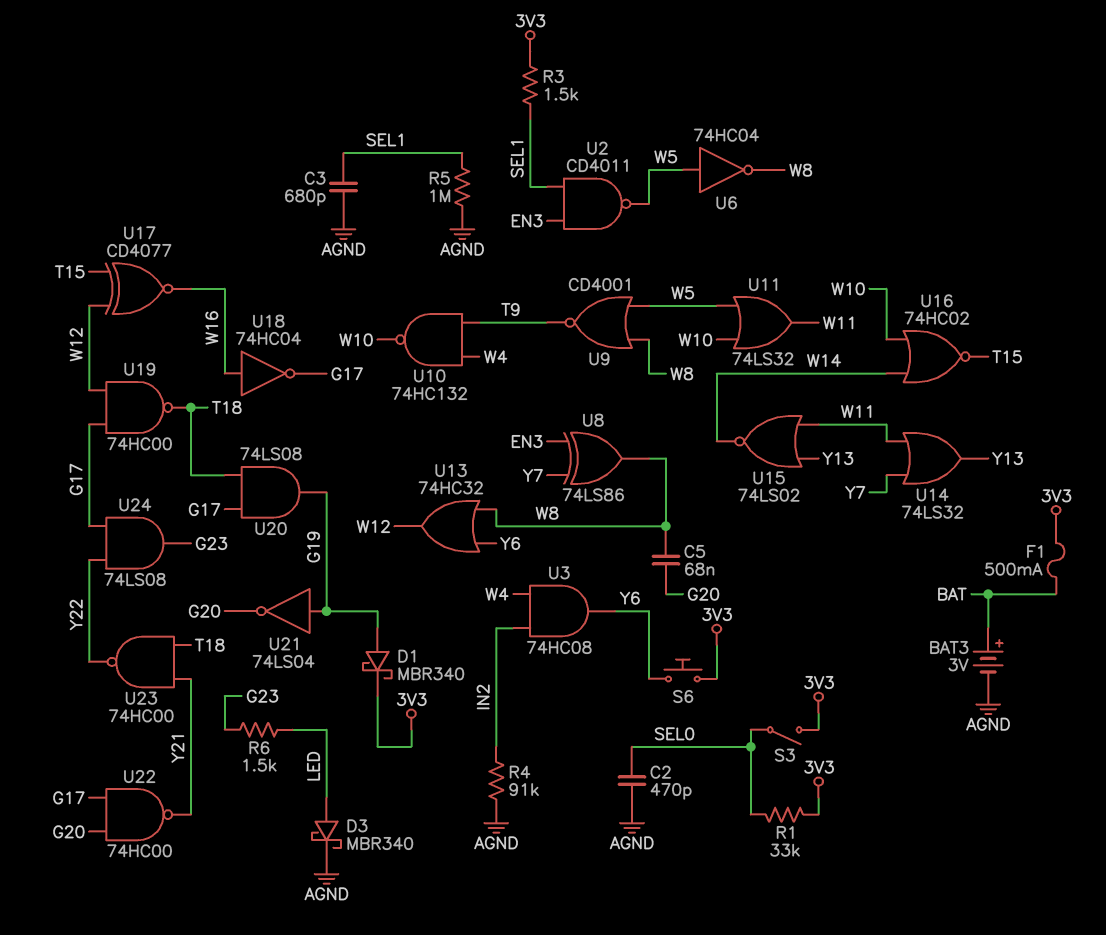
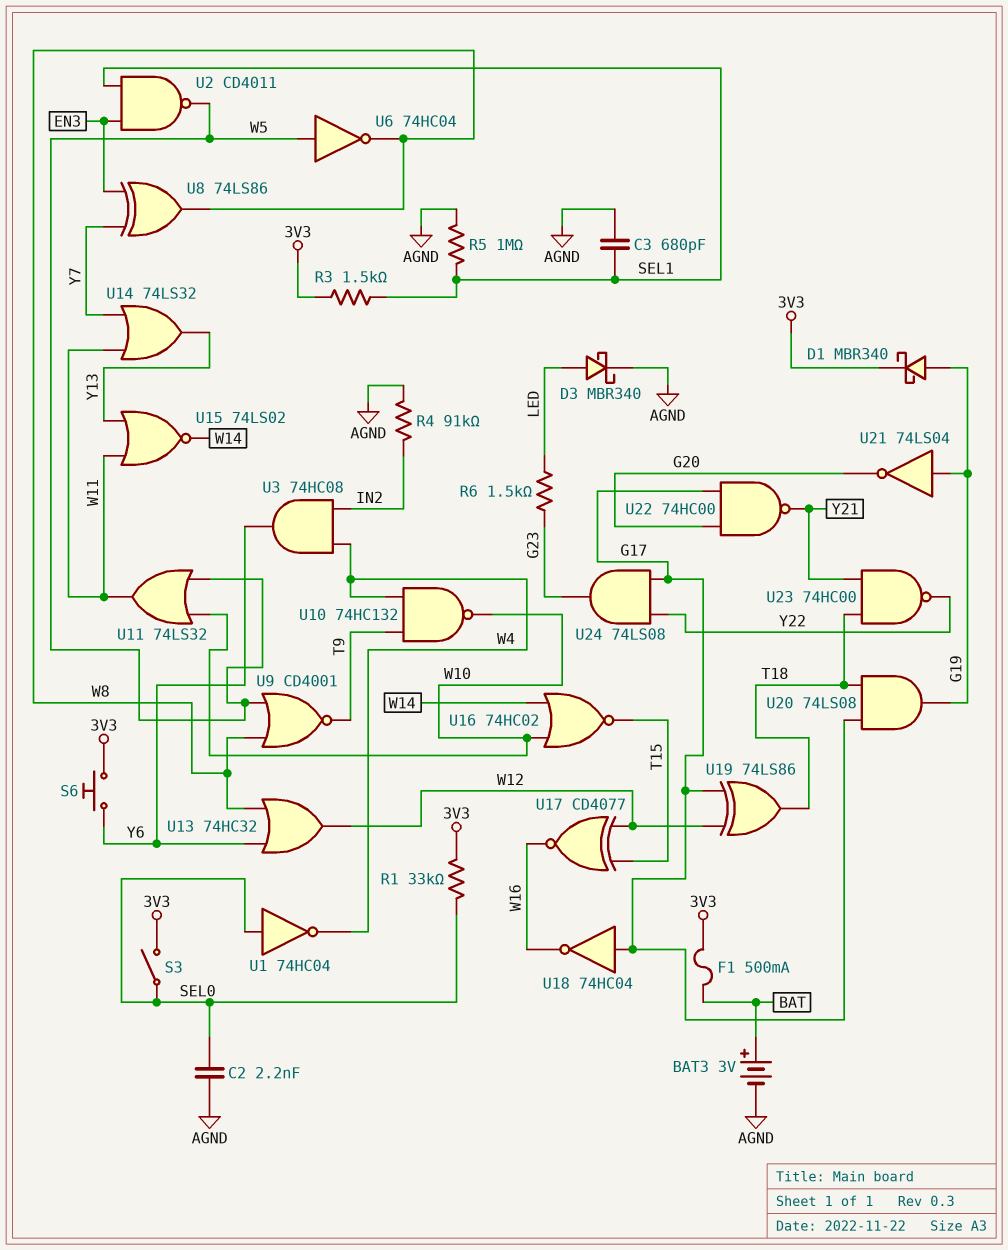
C2: 470pF (AGND, SEL0) -> 2.2nF (AGND, SEL0)
C5: 68nF (G20, W8) -> none
U1: none -> NOT 74HC04 (in SEL0, out W4)
U18: NOT 74HC04 (in W16, out G17) -> NOT 74HC04 (in G17, out W16)
U19: NAND 74HC00 (in G17, in W12, out T18) -> XOR 74LS86 (in G17, in W12, out T18)

